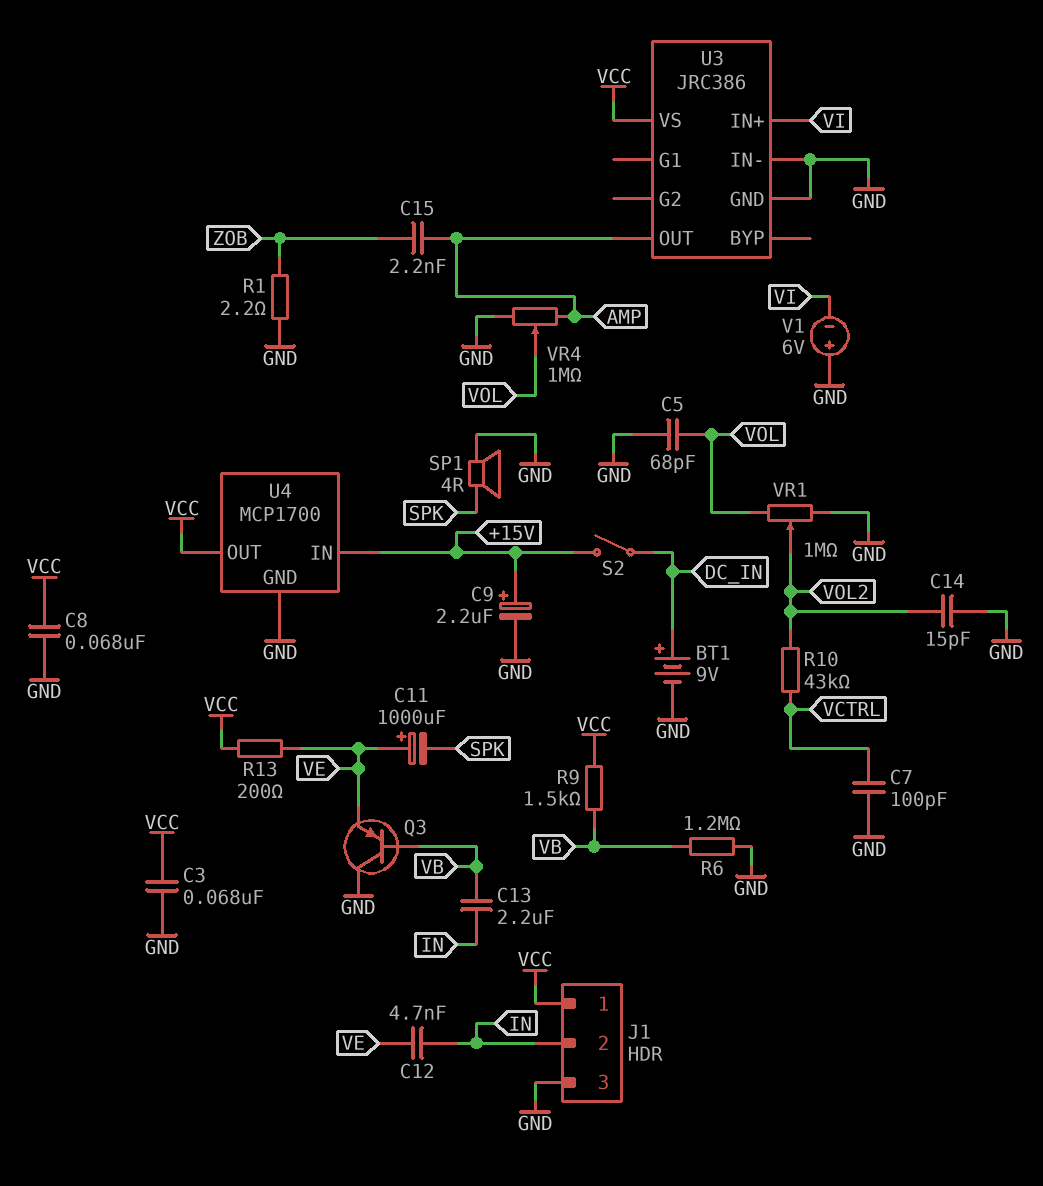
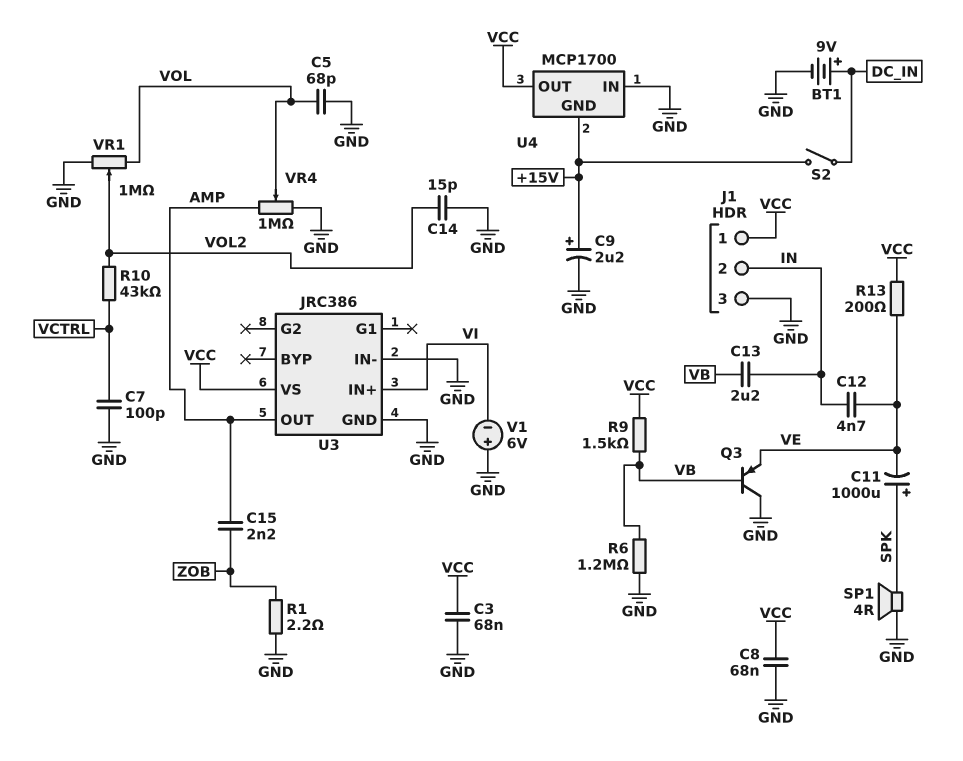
C11: 1000uF (plus VE, minus SPK) -> 1000uF (plus SPK, minus VE)
U4 pin GND: GND -> +15V
U4 pin IN: +15V -> GND

